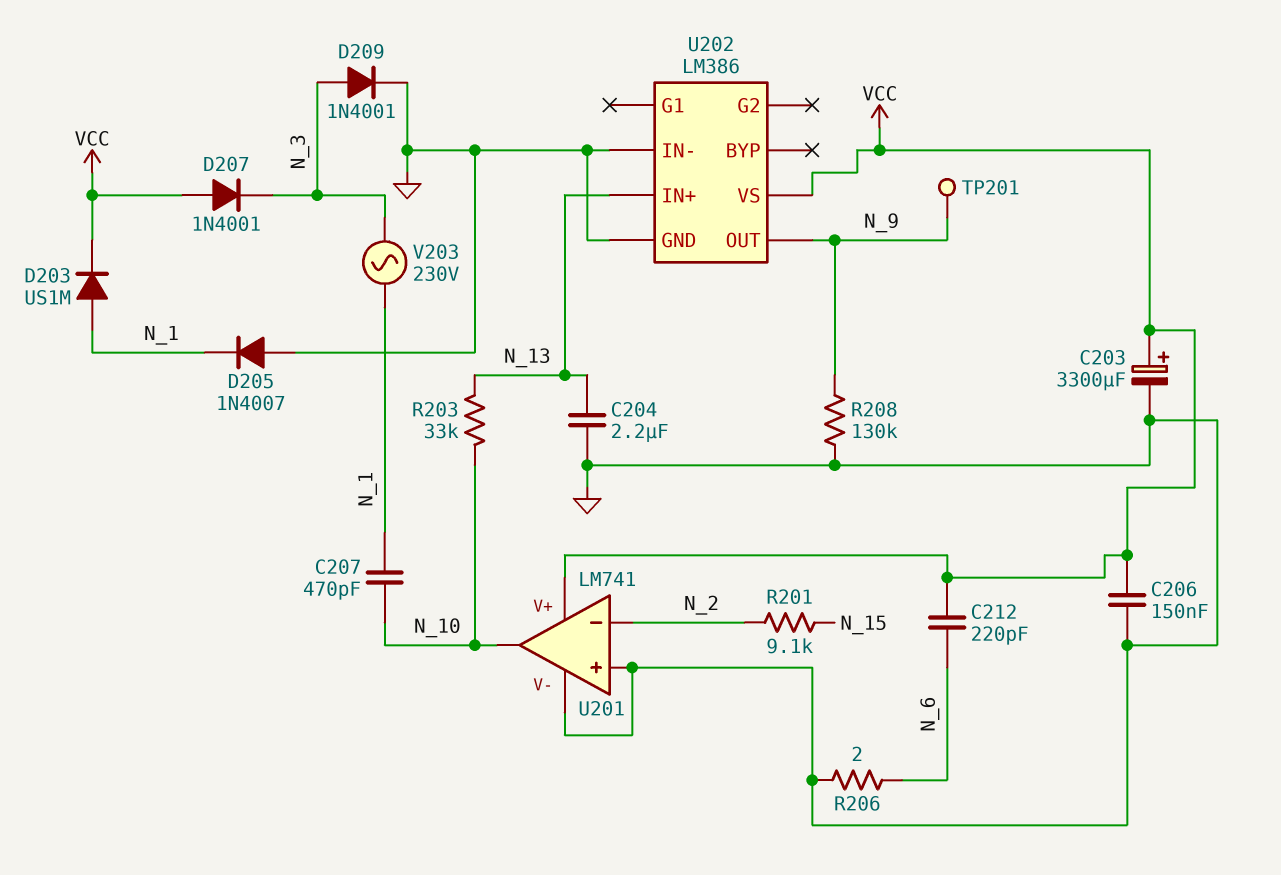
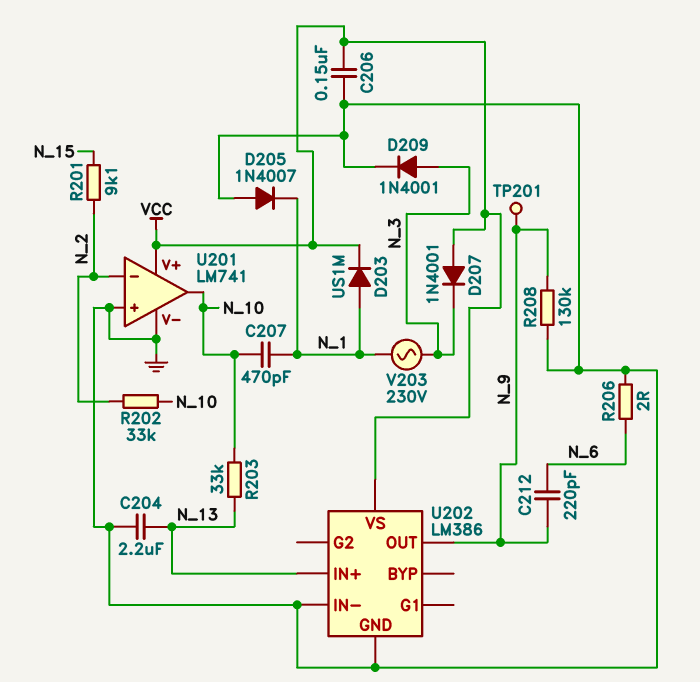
C203: 3300uF (plus VCC, minus GND) -> none
C212: 220pF (N_6, VCC) -> 220pF (N_6, N_9)
R202: none -> 33k (N_2, N_10)

